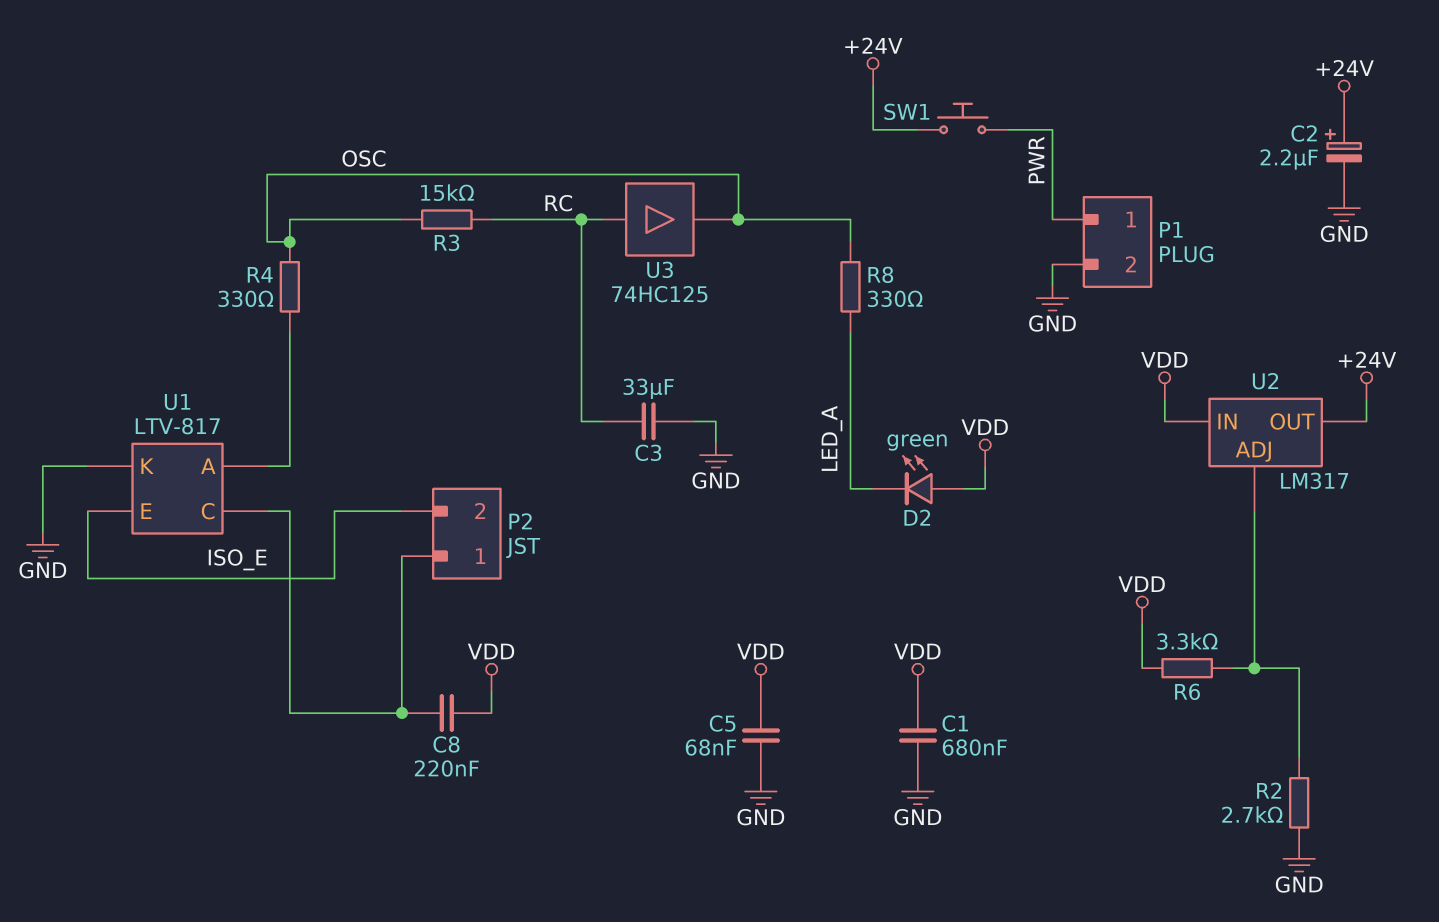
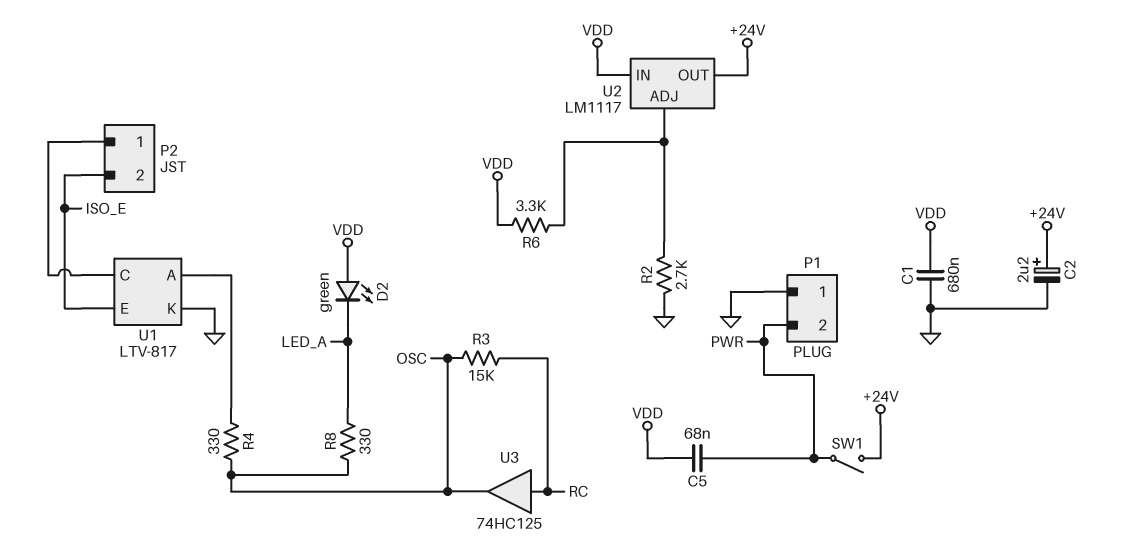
C3: 33uF (GND, RC) -> none
C5: 68nF (GND, VDD) -> 68nF (PWR, VDD)
C8: 220nF (P2/1, VDD) -> none
P1 pin 1: PWR -> GND
P1 pin 2: GND -> PWR
SW1: button (+24V, PWR) -> switch (+24V, PWR)
U2: LM317 -> LM1117

